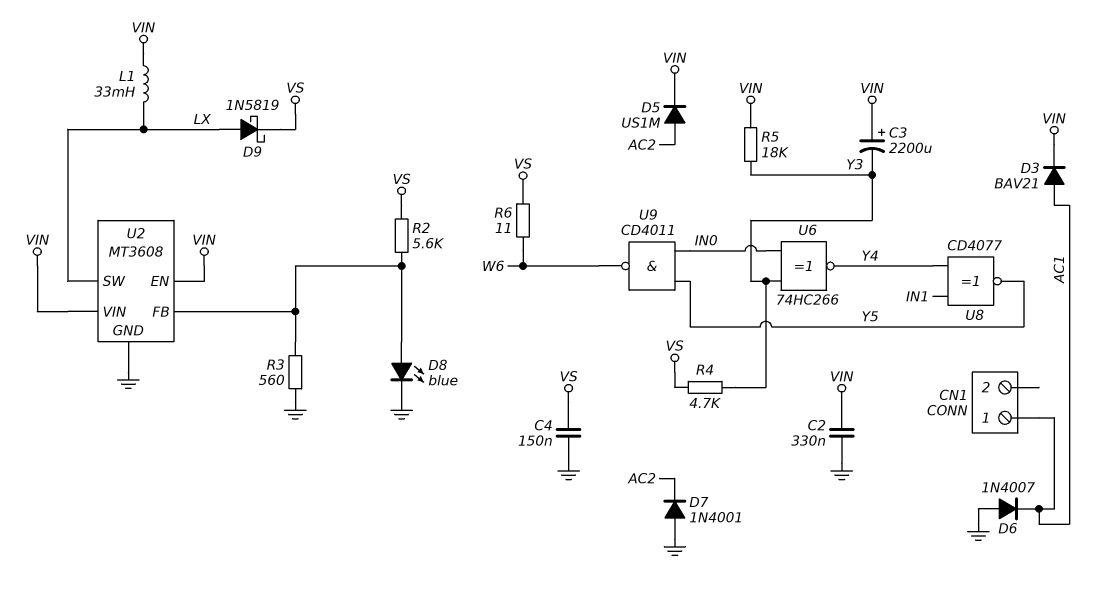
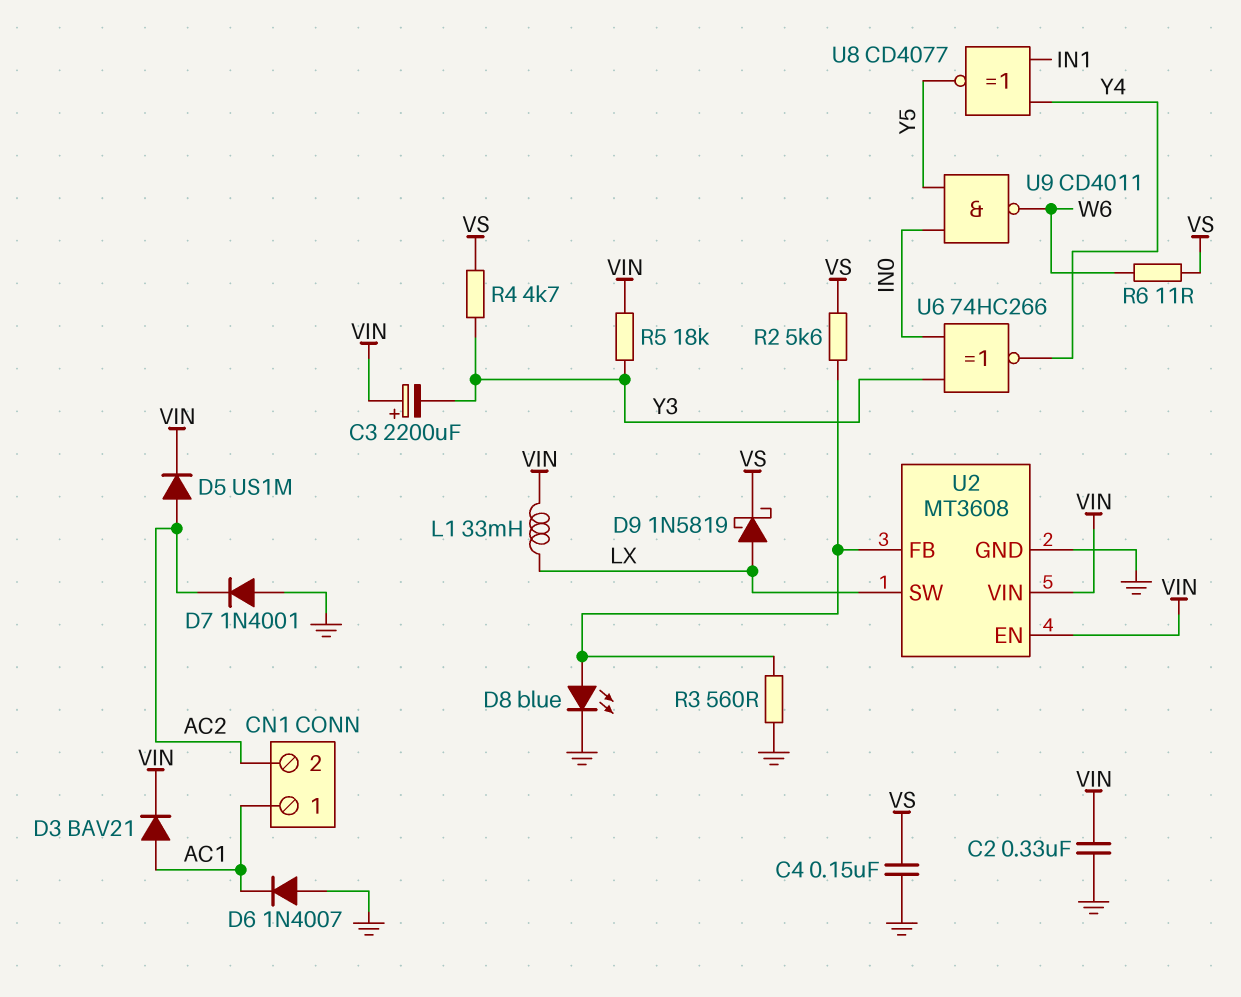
CN1 pin 2: none -> AC2

